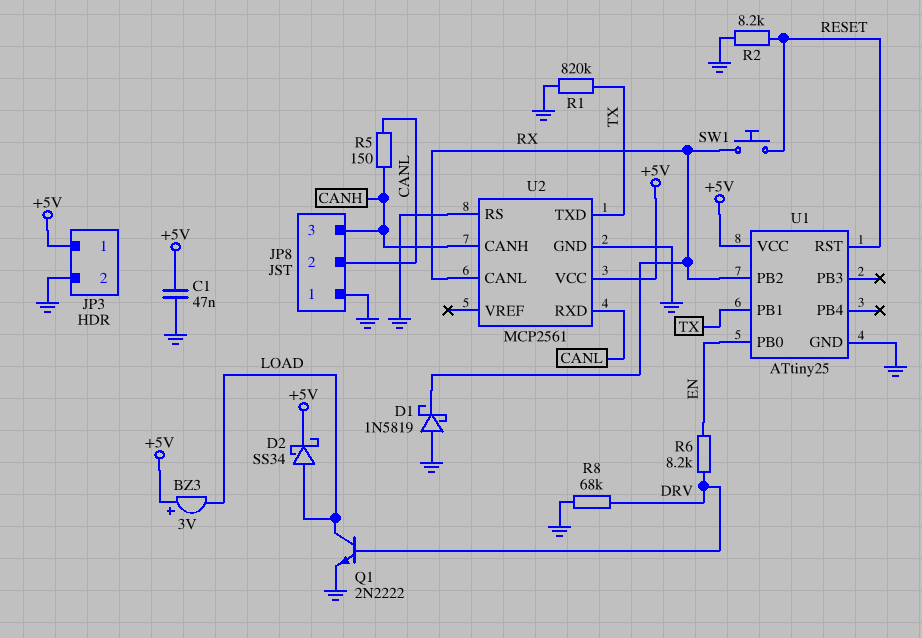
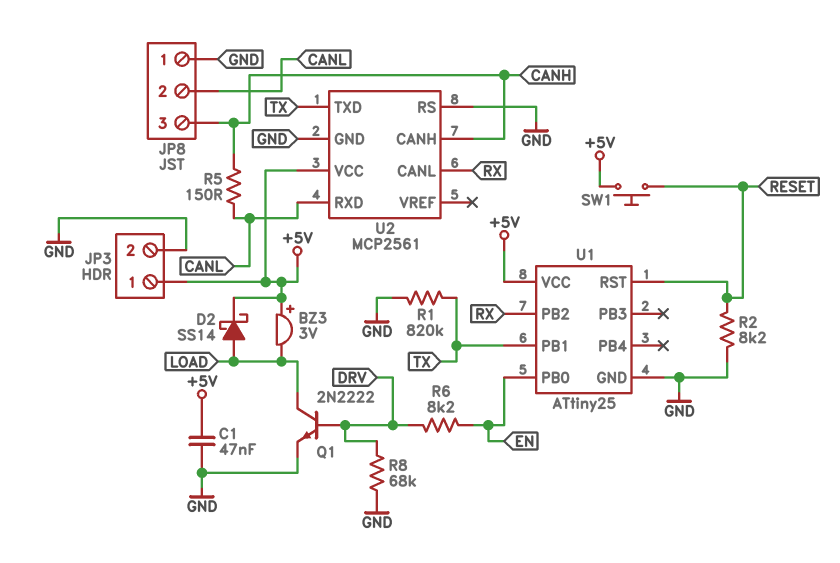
D1: schottky 1N5819 (A GND, K RX) -> none
D2: schottky SS34 (A LOAD, K +5V) -> schottky SS14 (A LOAD, K +5V)
SW1: button (RESET, RX) -> button (+5V, RESET)

